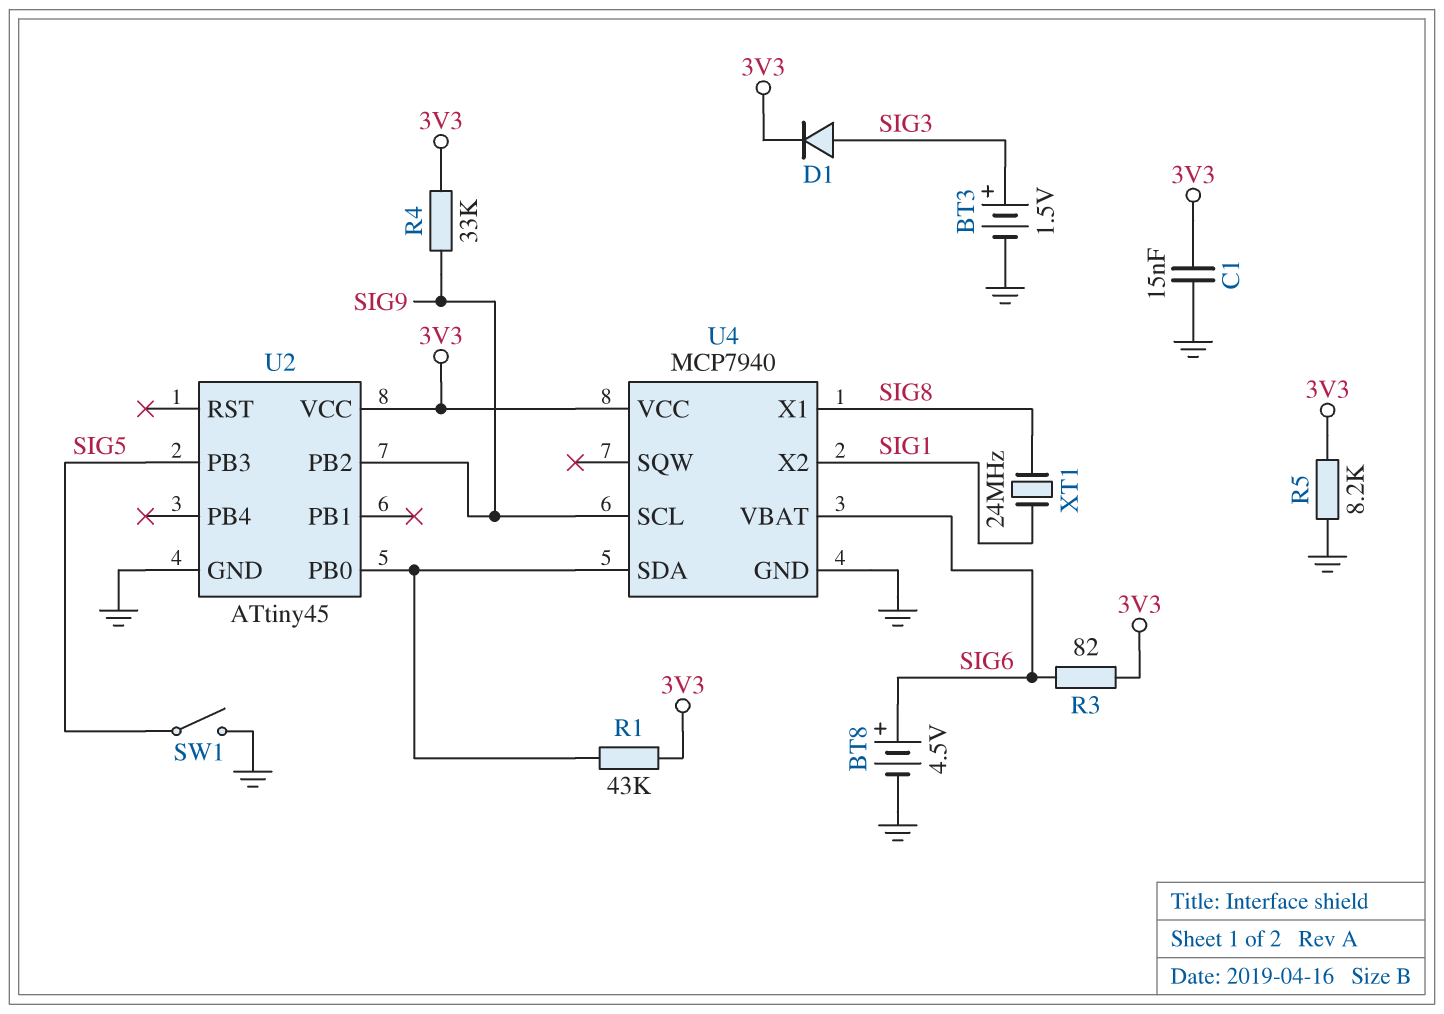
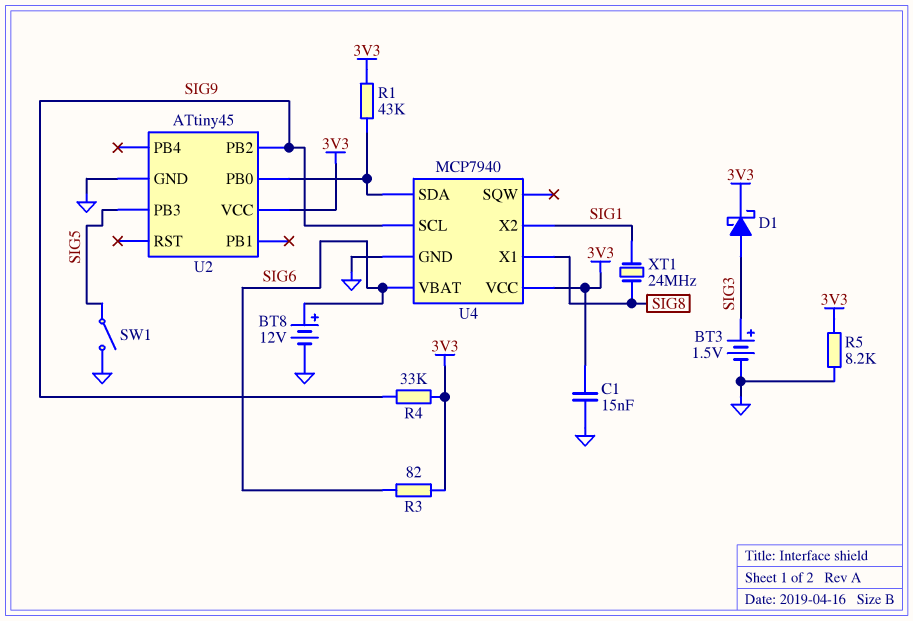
BT8: 4.5V (plus SIG6, minus GND) -> 12V (plus SIG6, minus GND)
D1: diode (A SIG3, K 3V3) -> schottky (A SIG3, K 3V3)

